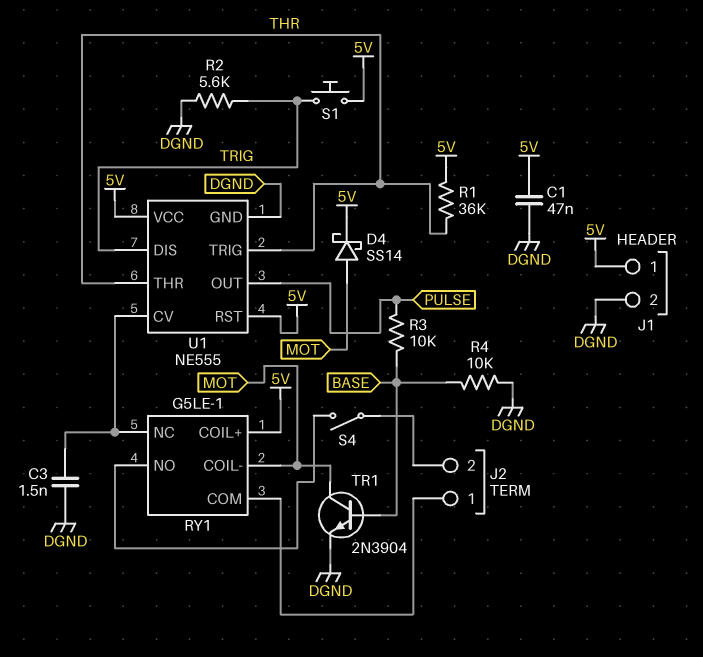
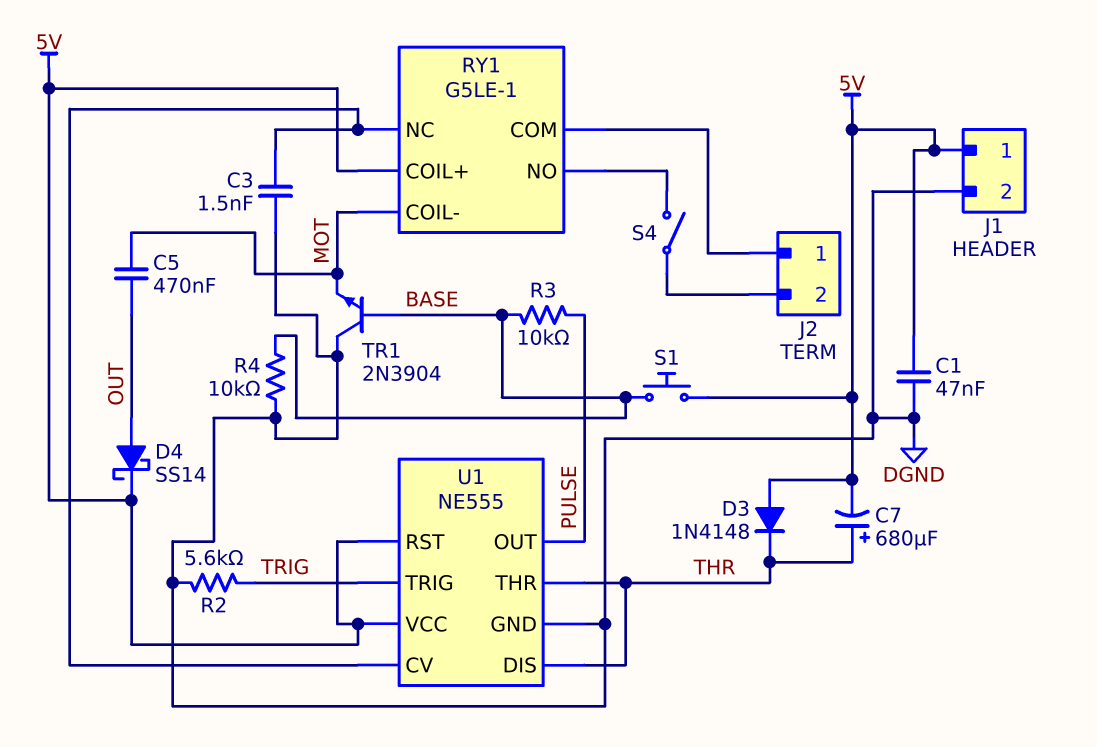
C5: none -> 470nF (MOT, OUT)
C7: none -> 680uF (plus THR, minus 5V)
D3: none -> diode 1N4148 (A 5V, K THR)
D4: schottky SS14 (A MOT, K 5V) -> schottky SS14 (A OUT, K 5V)
R1: 36k (5V, THR) -> none
S1: button (5V, TRIG) -> button (5V, BASE)
TR1: NPN 2N3904 (B BASE, C MOT, E DGND) -> NPN 2N3904 (B BASE, C DGND, E MOT)
U1 pin DIS: TRIG -> THR
U1 pin TRIG: THR -> TRIG

